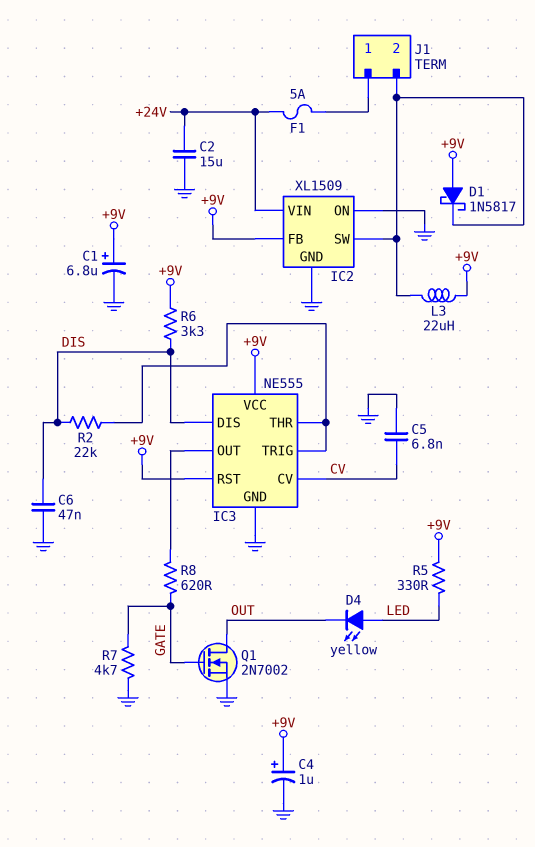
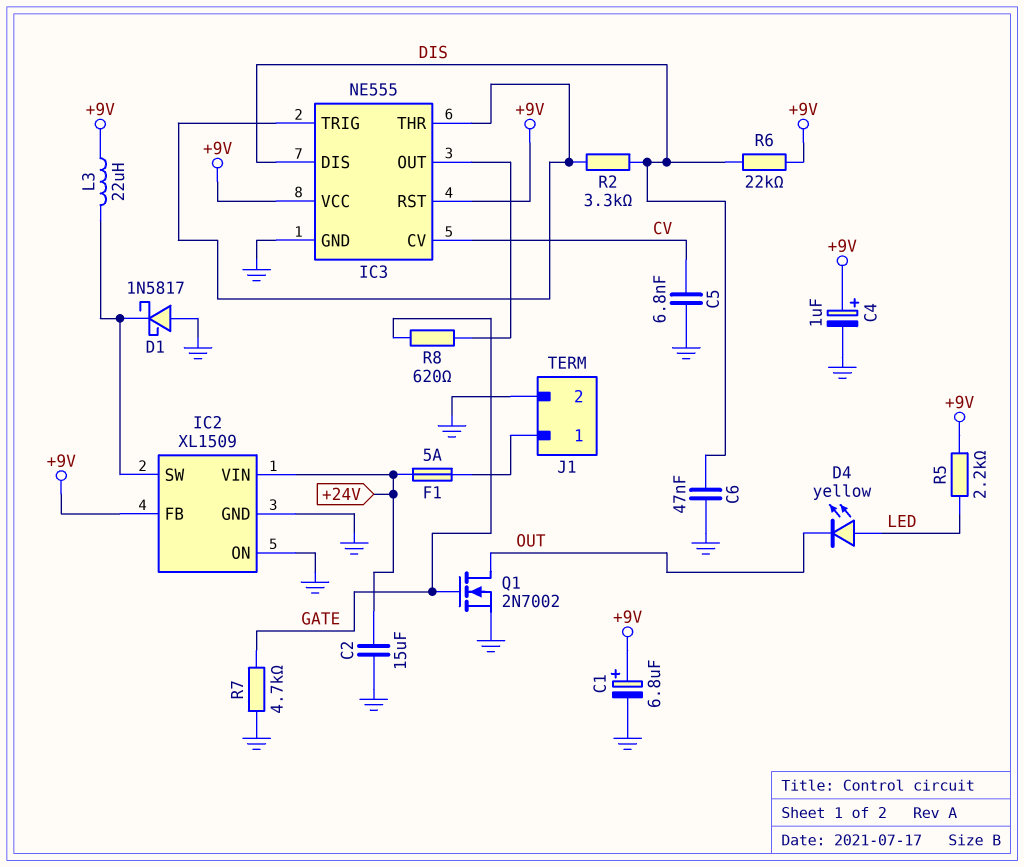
D1: schottky 1N5817 (A +9V, K IC2/SW) -> schottky 1N5817 (A GND, K IC2/SW)
J1 pin 2: IC2/SW -> GND
R2: 22k (DIS, IC3/THR) -> 3.3k (DIS, IC3/THR)
R5: 330 (+9V, LED) -> 2.2k (+9V, LED)
R6: 3.3k (+9V, DIS) -> 22k (+9V, DIS)

